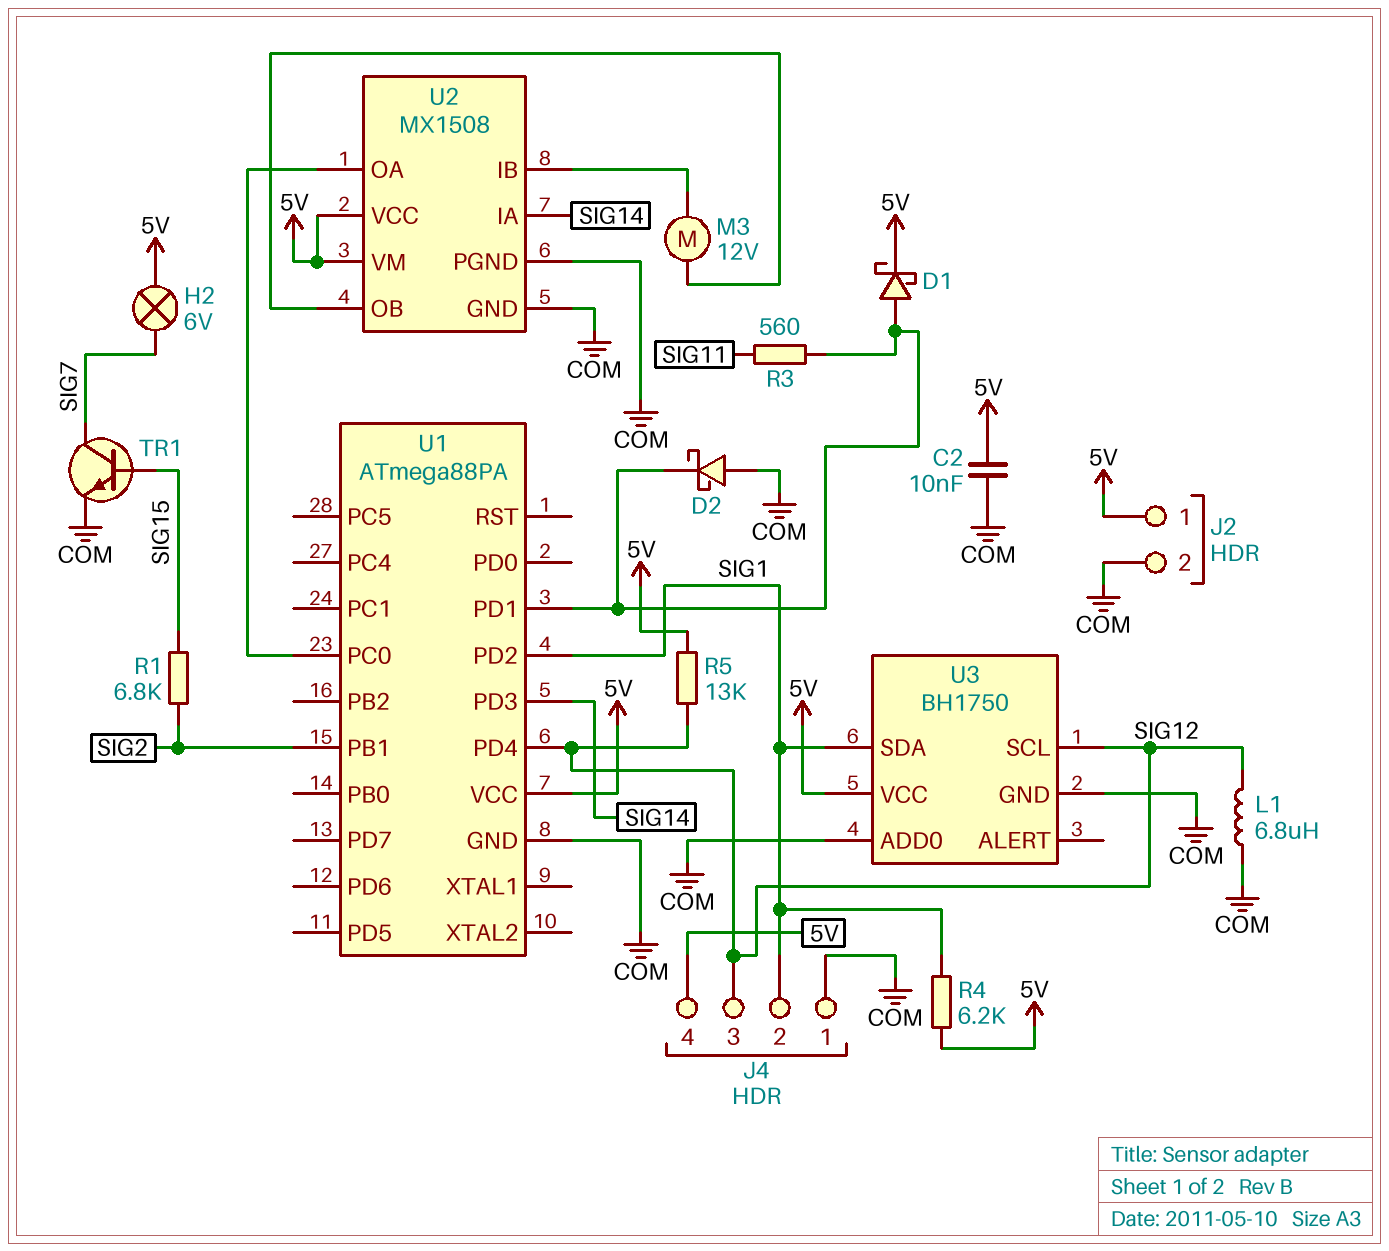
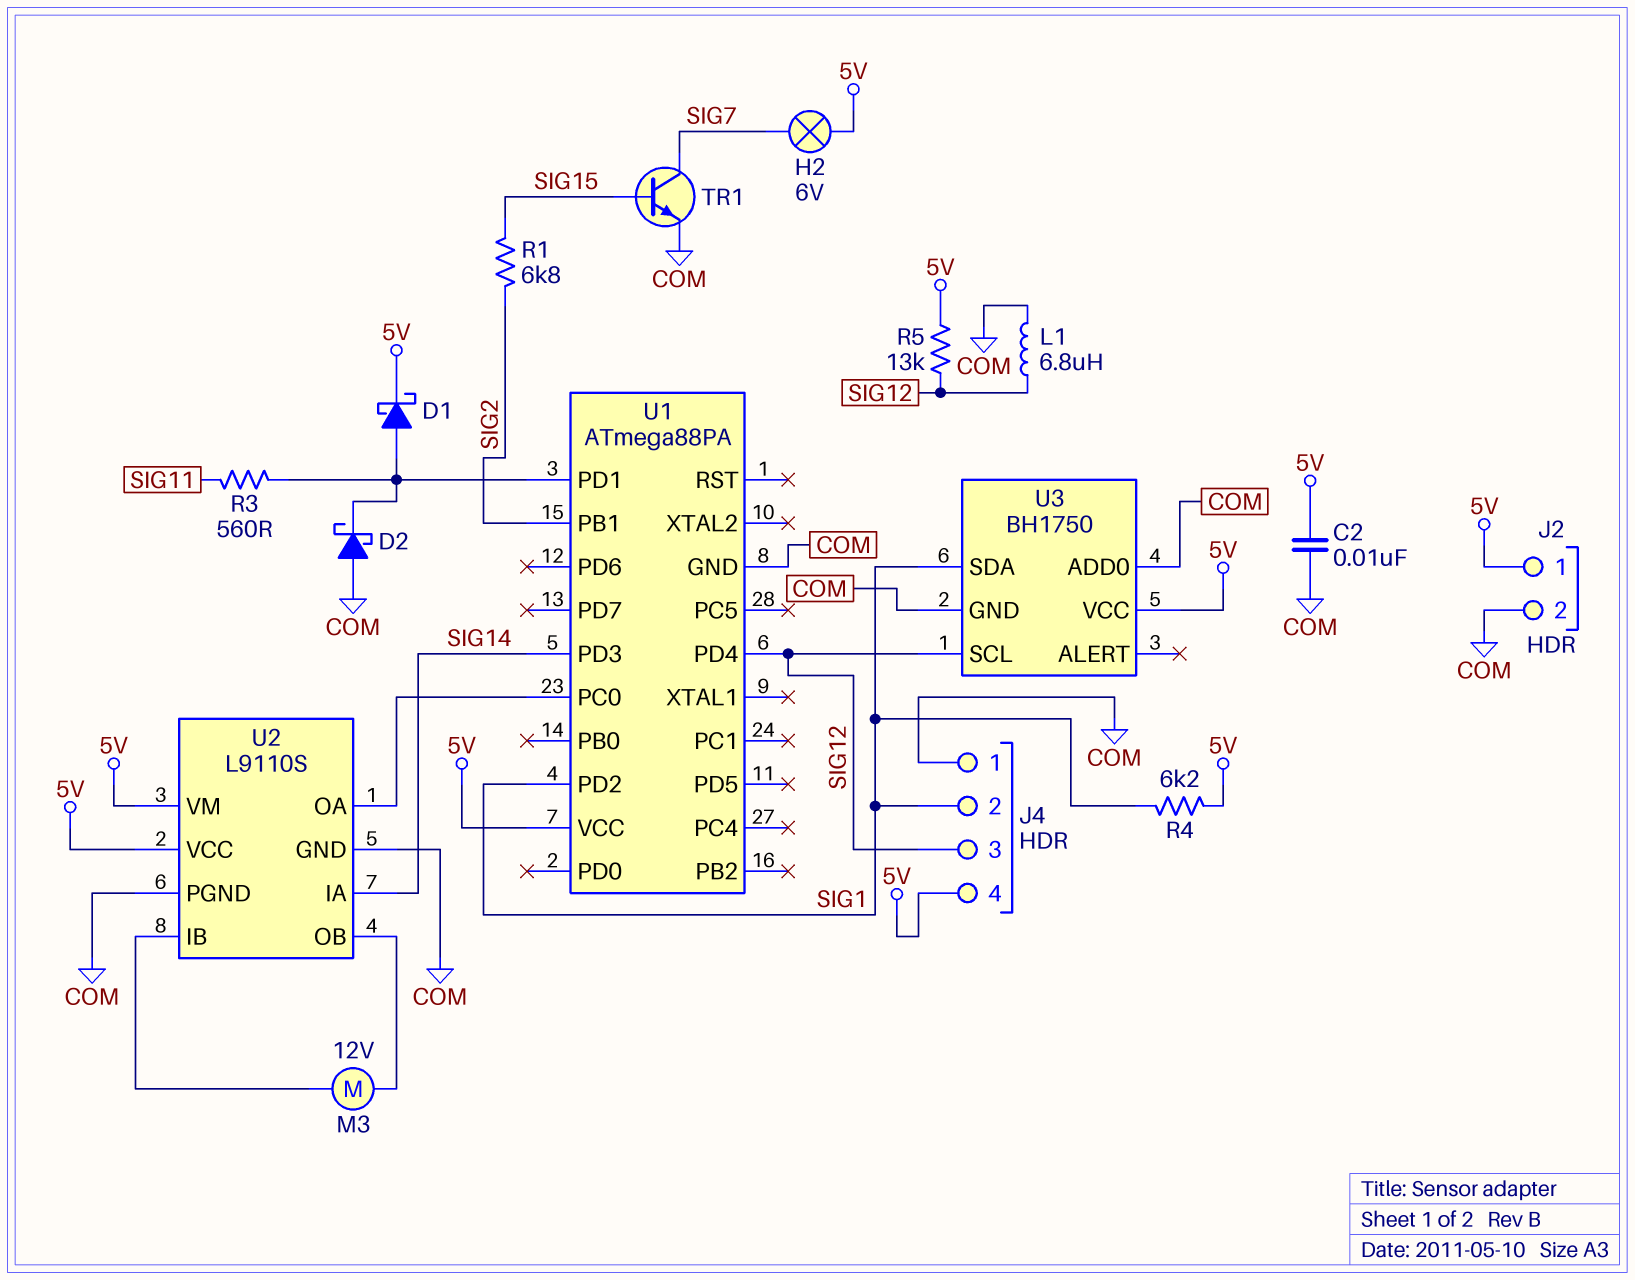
U2: MX1508 -> L9110S

